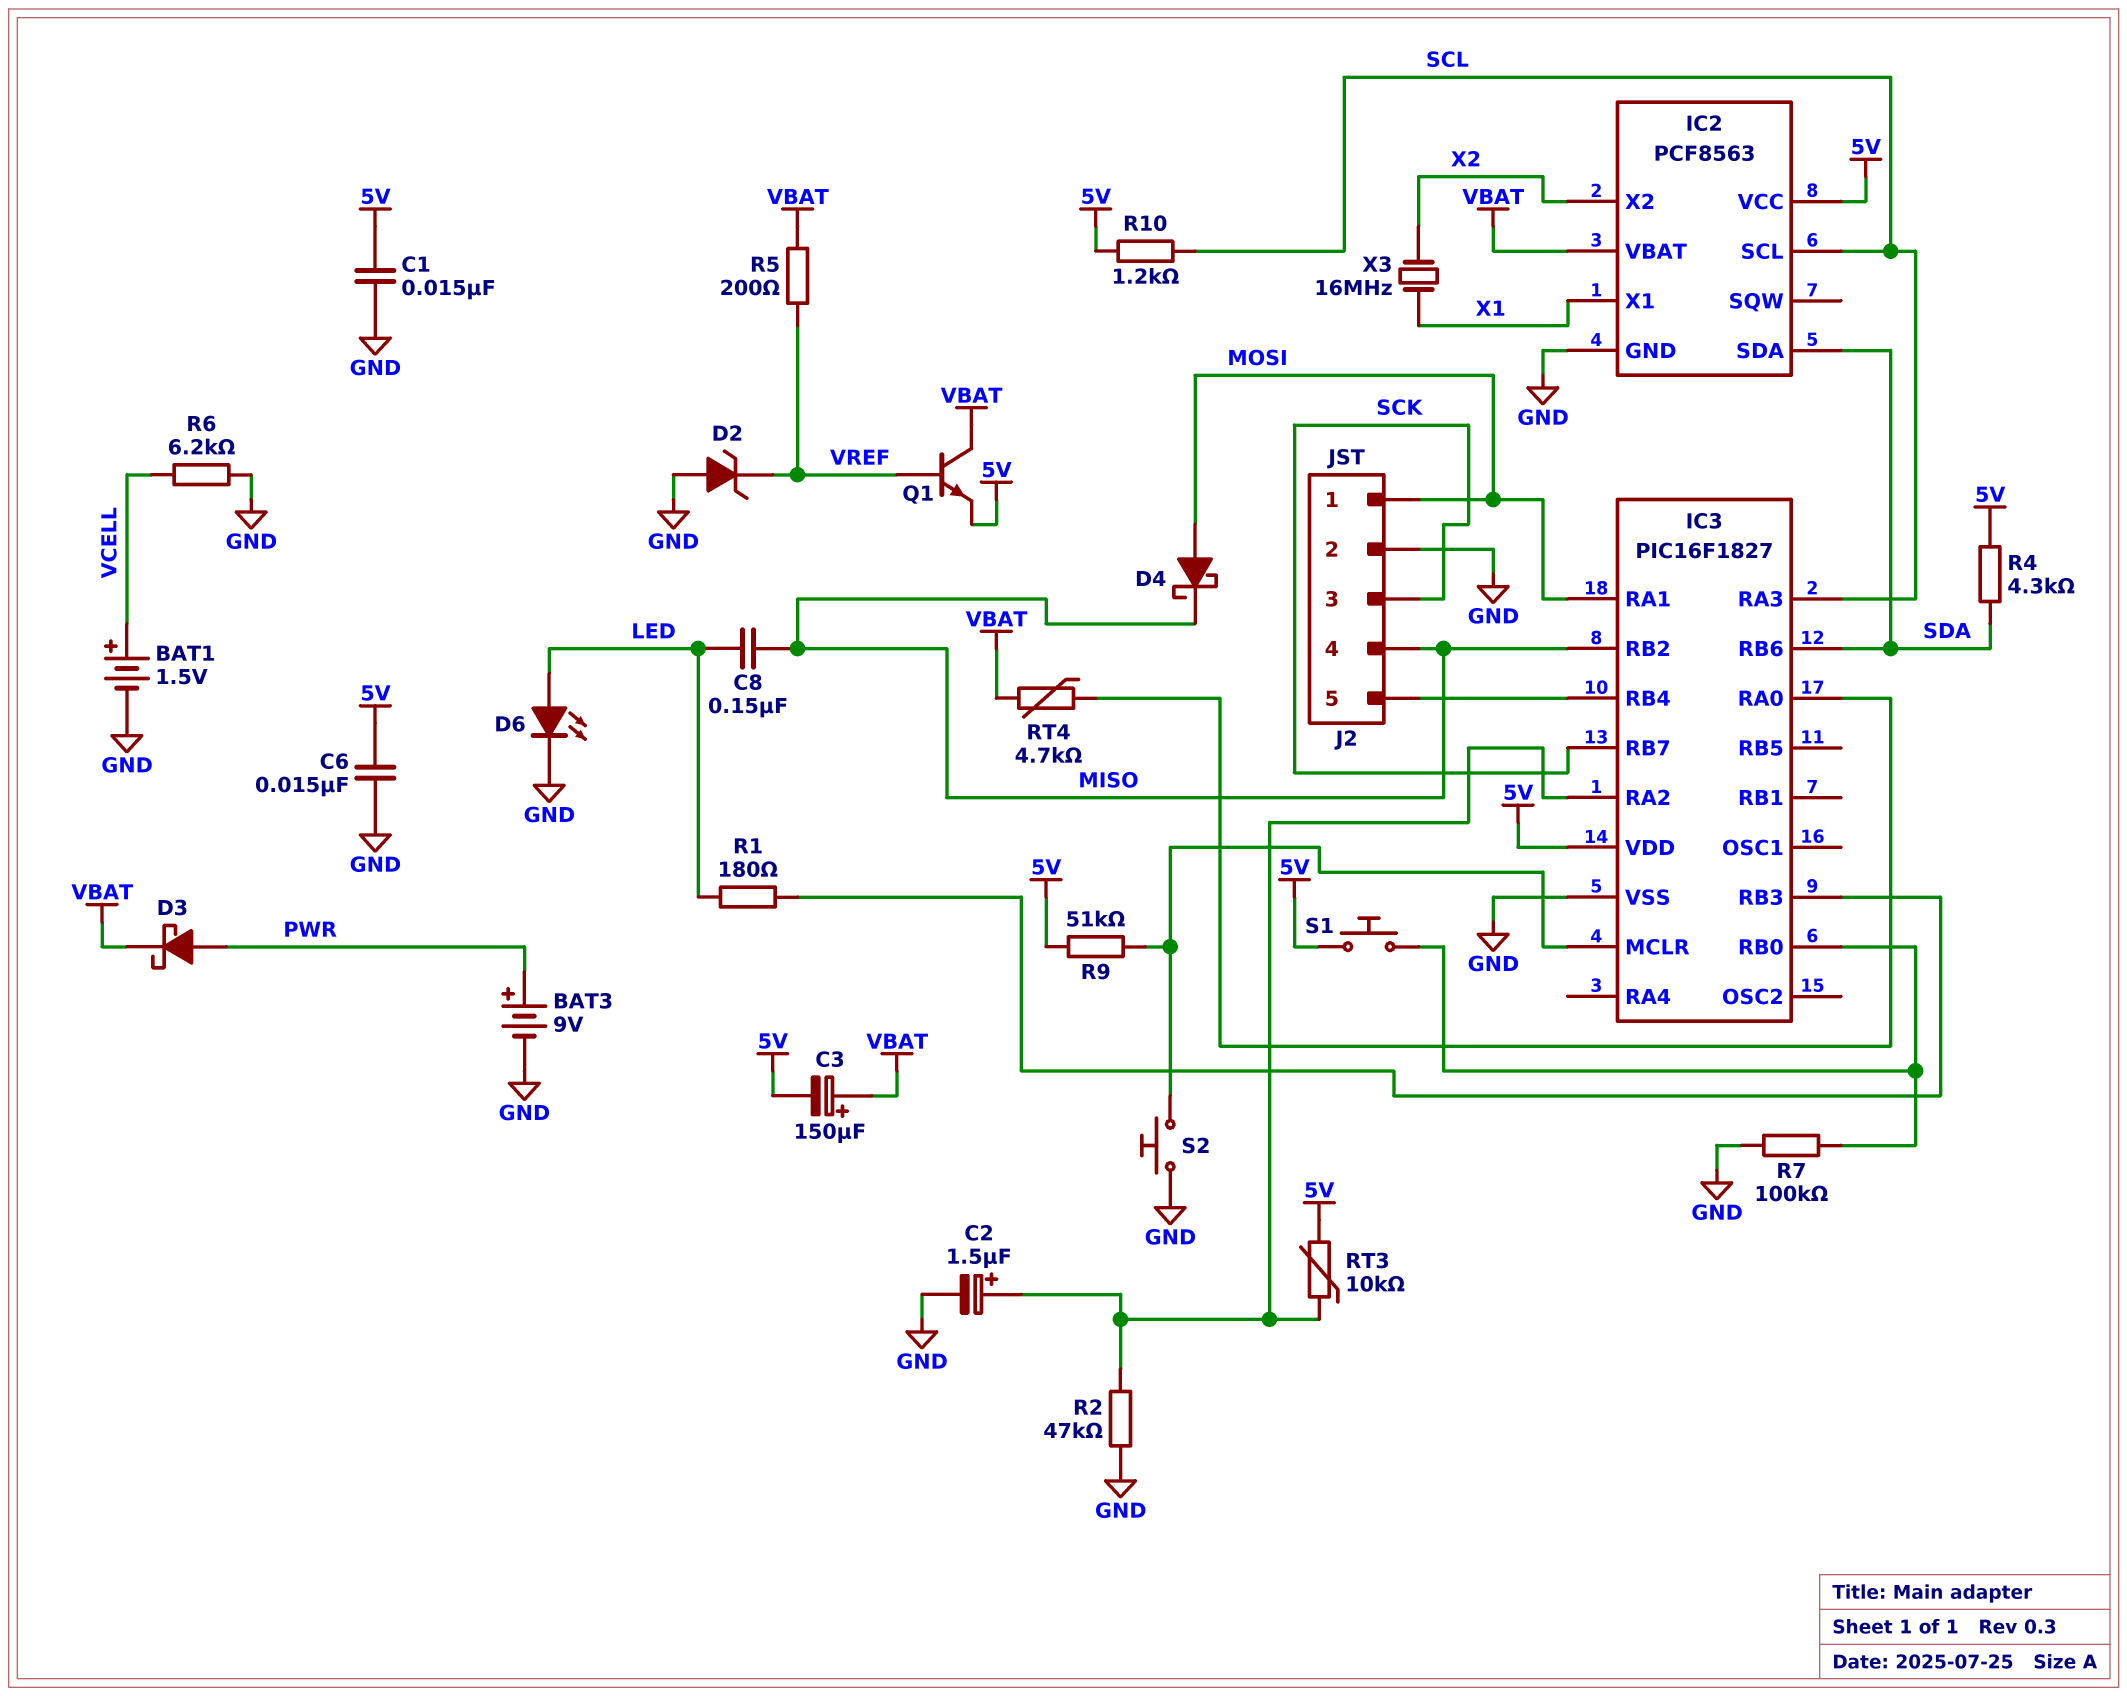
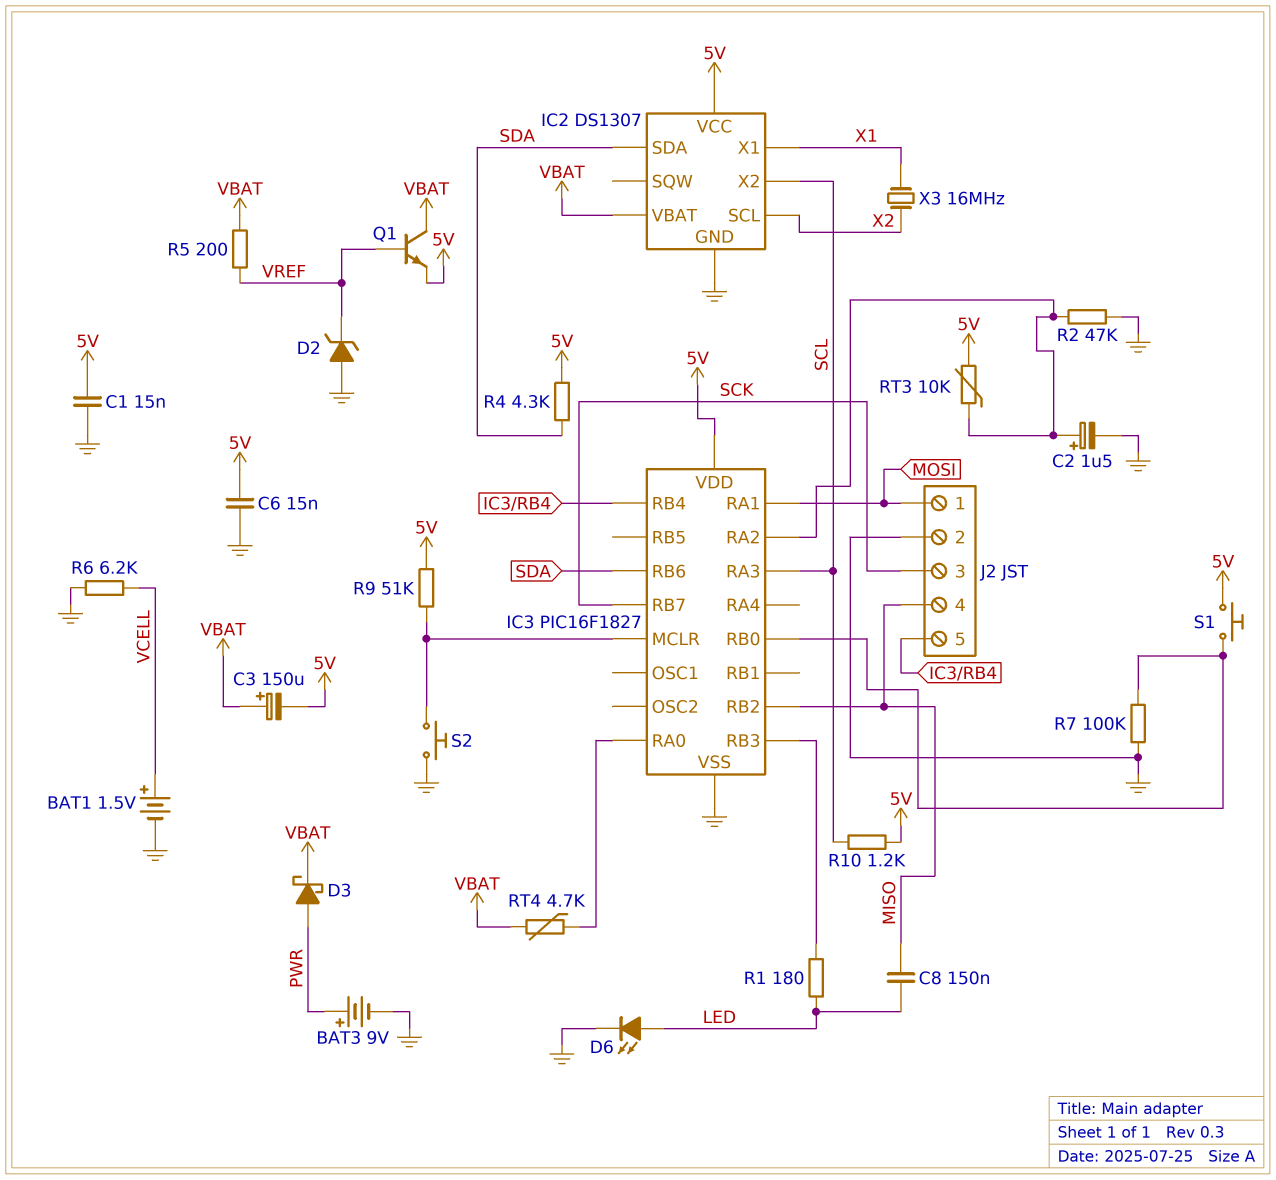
D4: schottky (A MOSI, K MISO) -> none
IC2: PCF8563 -> DS1307
IC2 pin SCL: SCL -> X2
IC2 pin X2: X2 -> SCL

